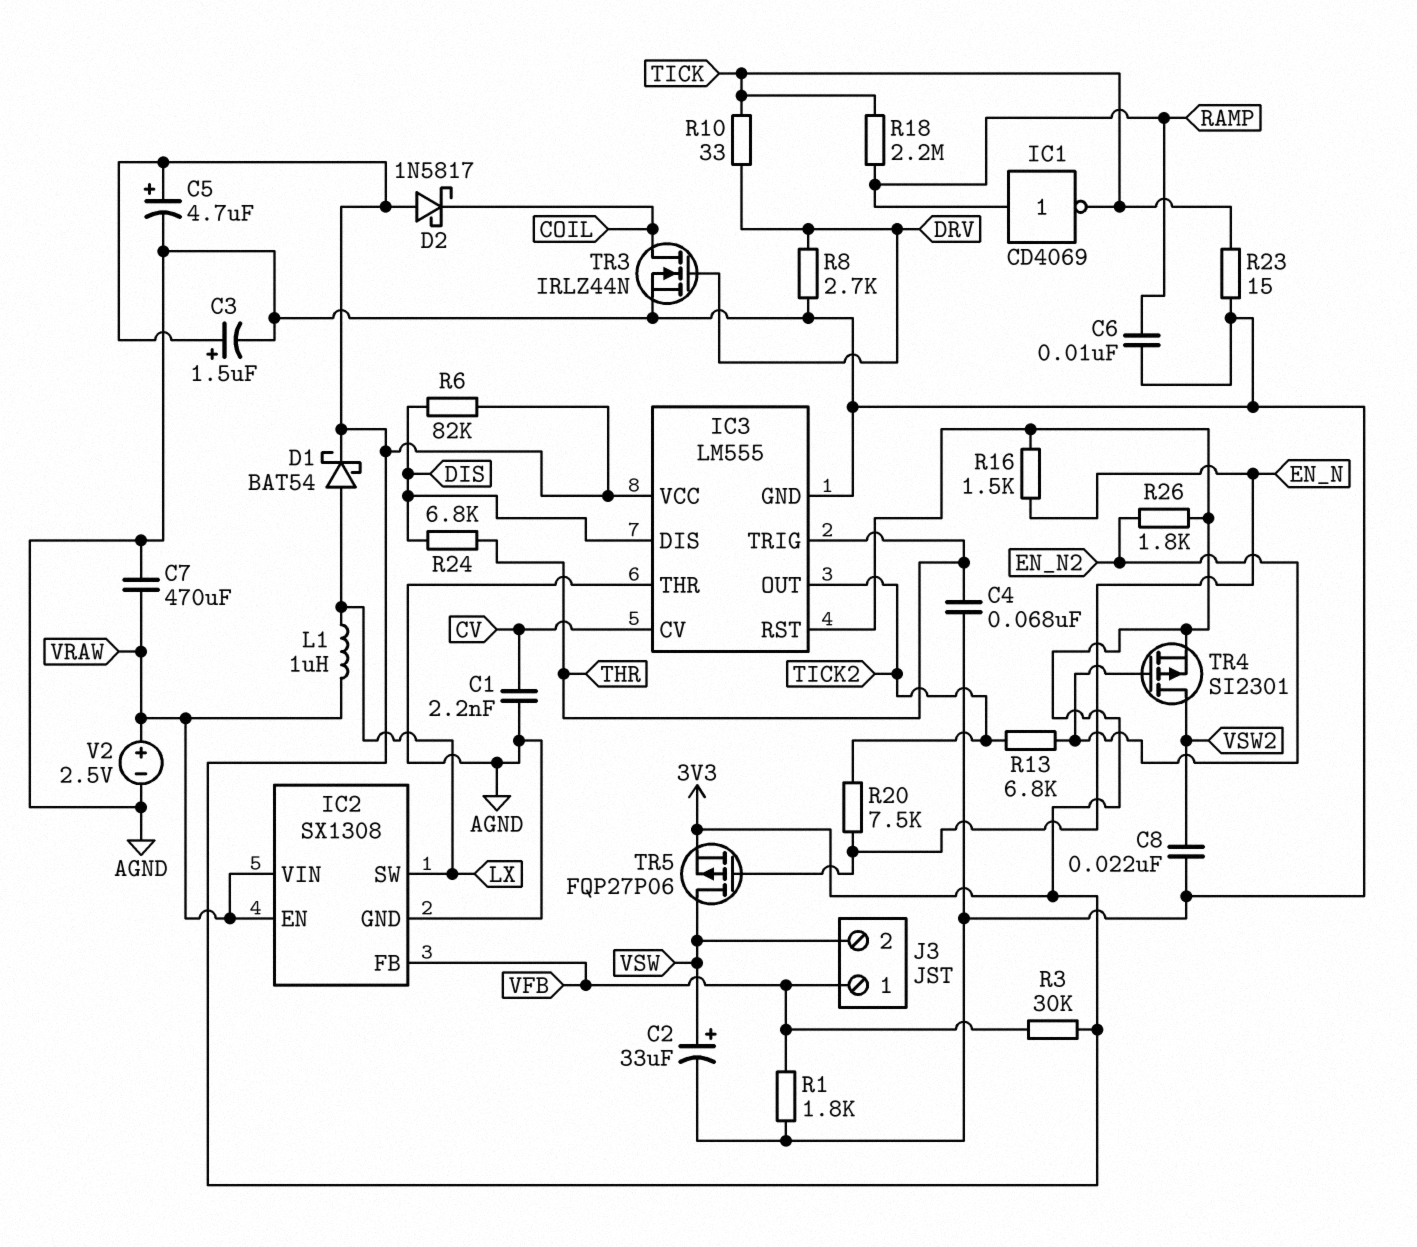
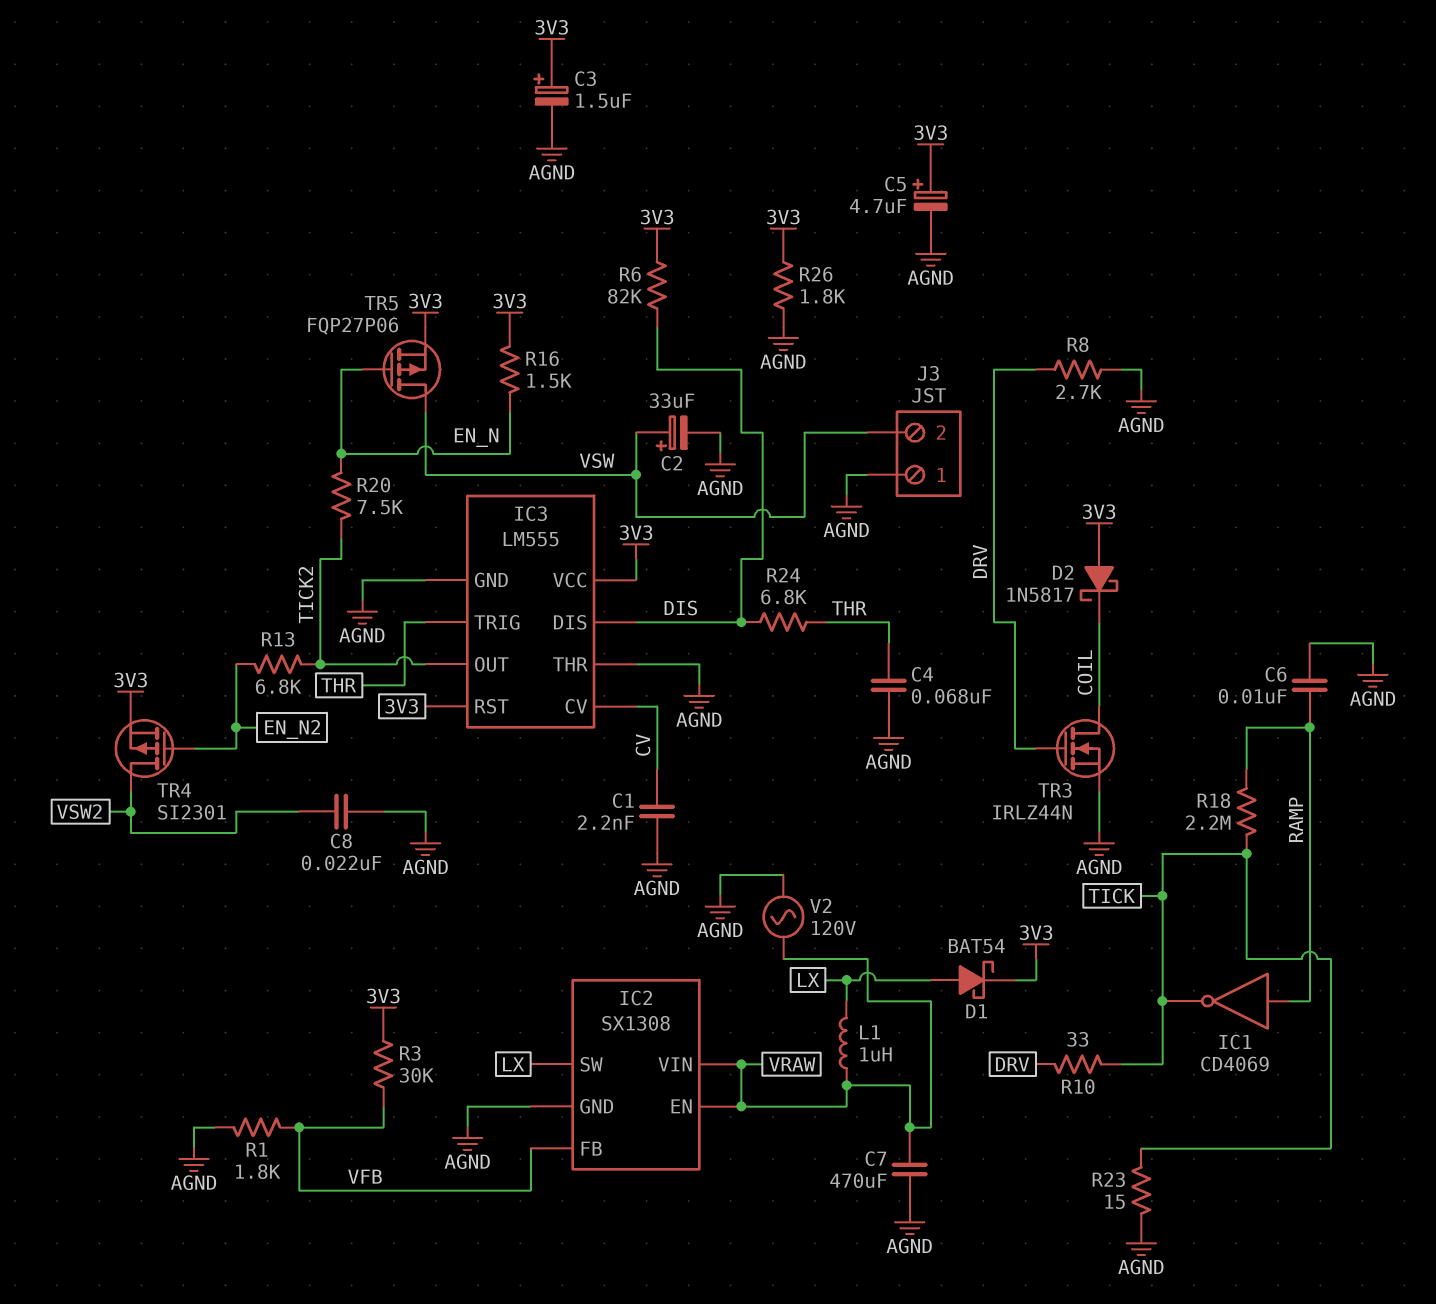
J3 pin 1: VFB -> AGND
R26: 1.8k (3V3, EN_N2) -> 1.8k (3V3, AGND)
V2: 2.5V (plus VRAW, minus AGND) -> AC 120V (AGND, VRAW)

